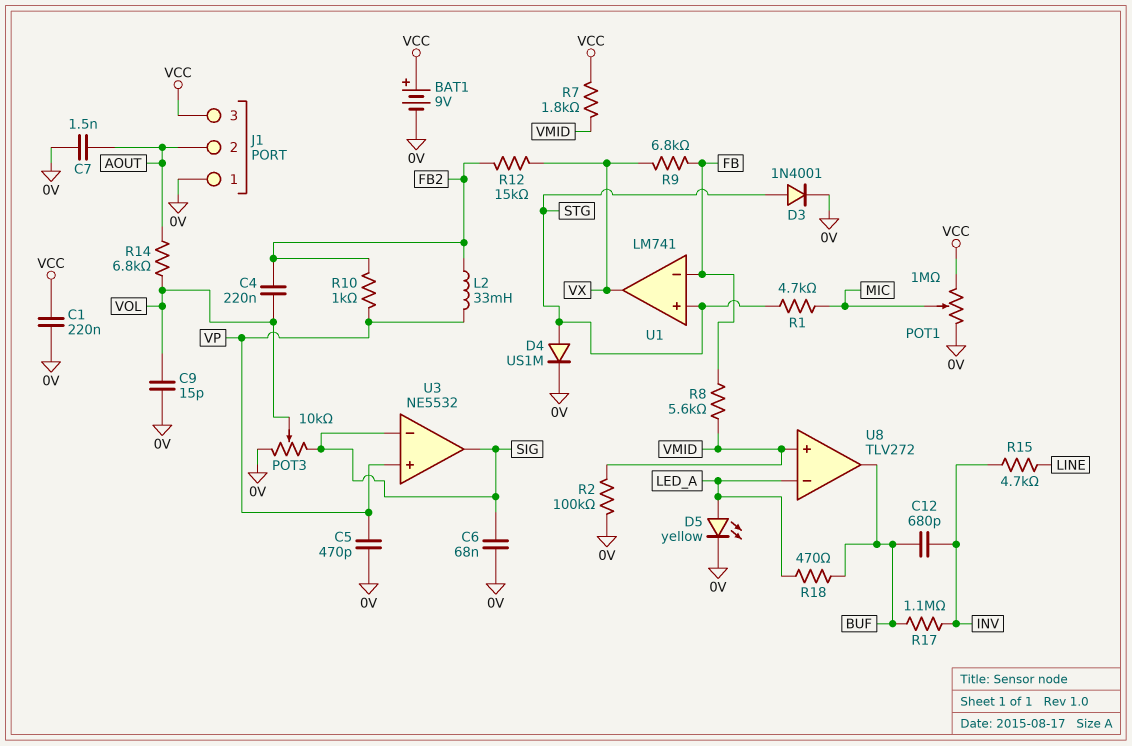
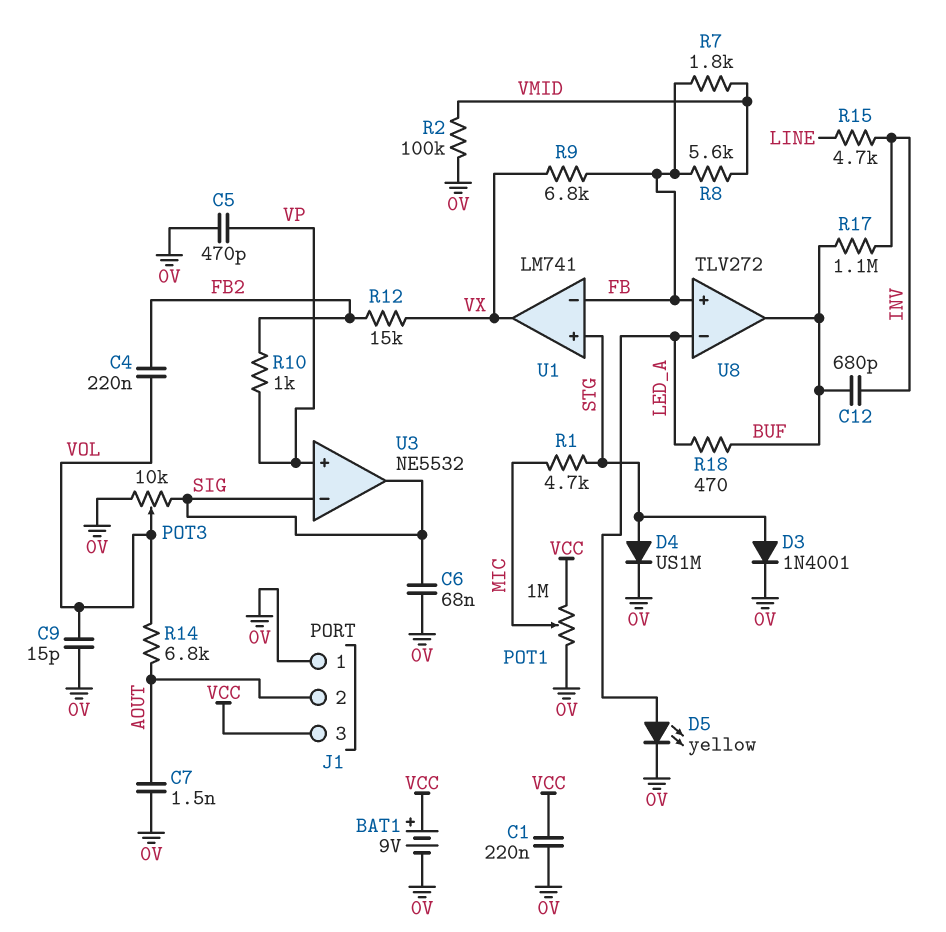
L2: 33mH (FB2, VP) -> none
R7: 1.8k (VCC, VMID) -> 1.8k (FB, VMID)
U8 pin in+: VMID -> FB

